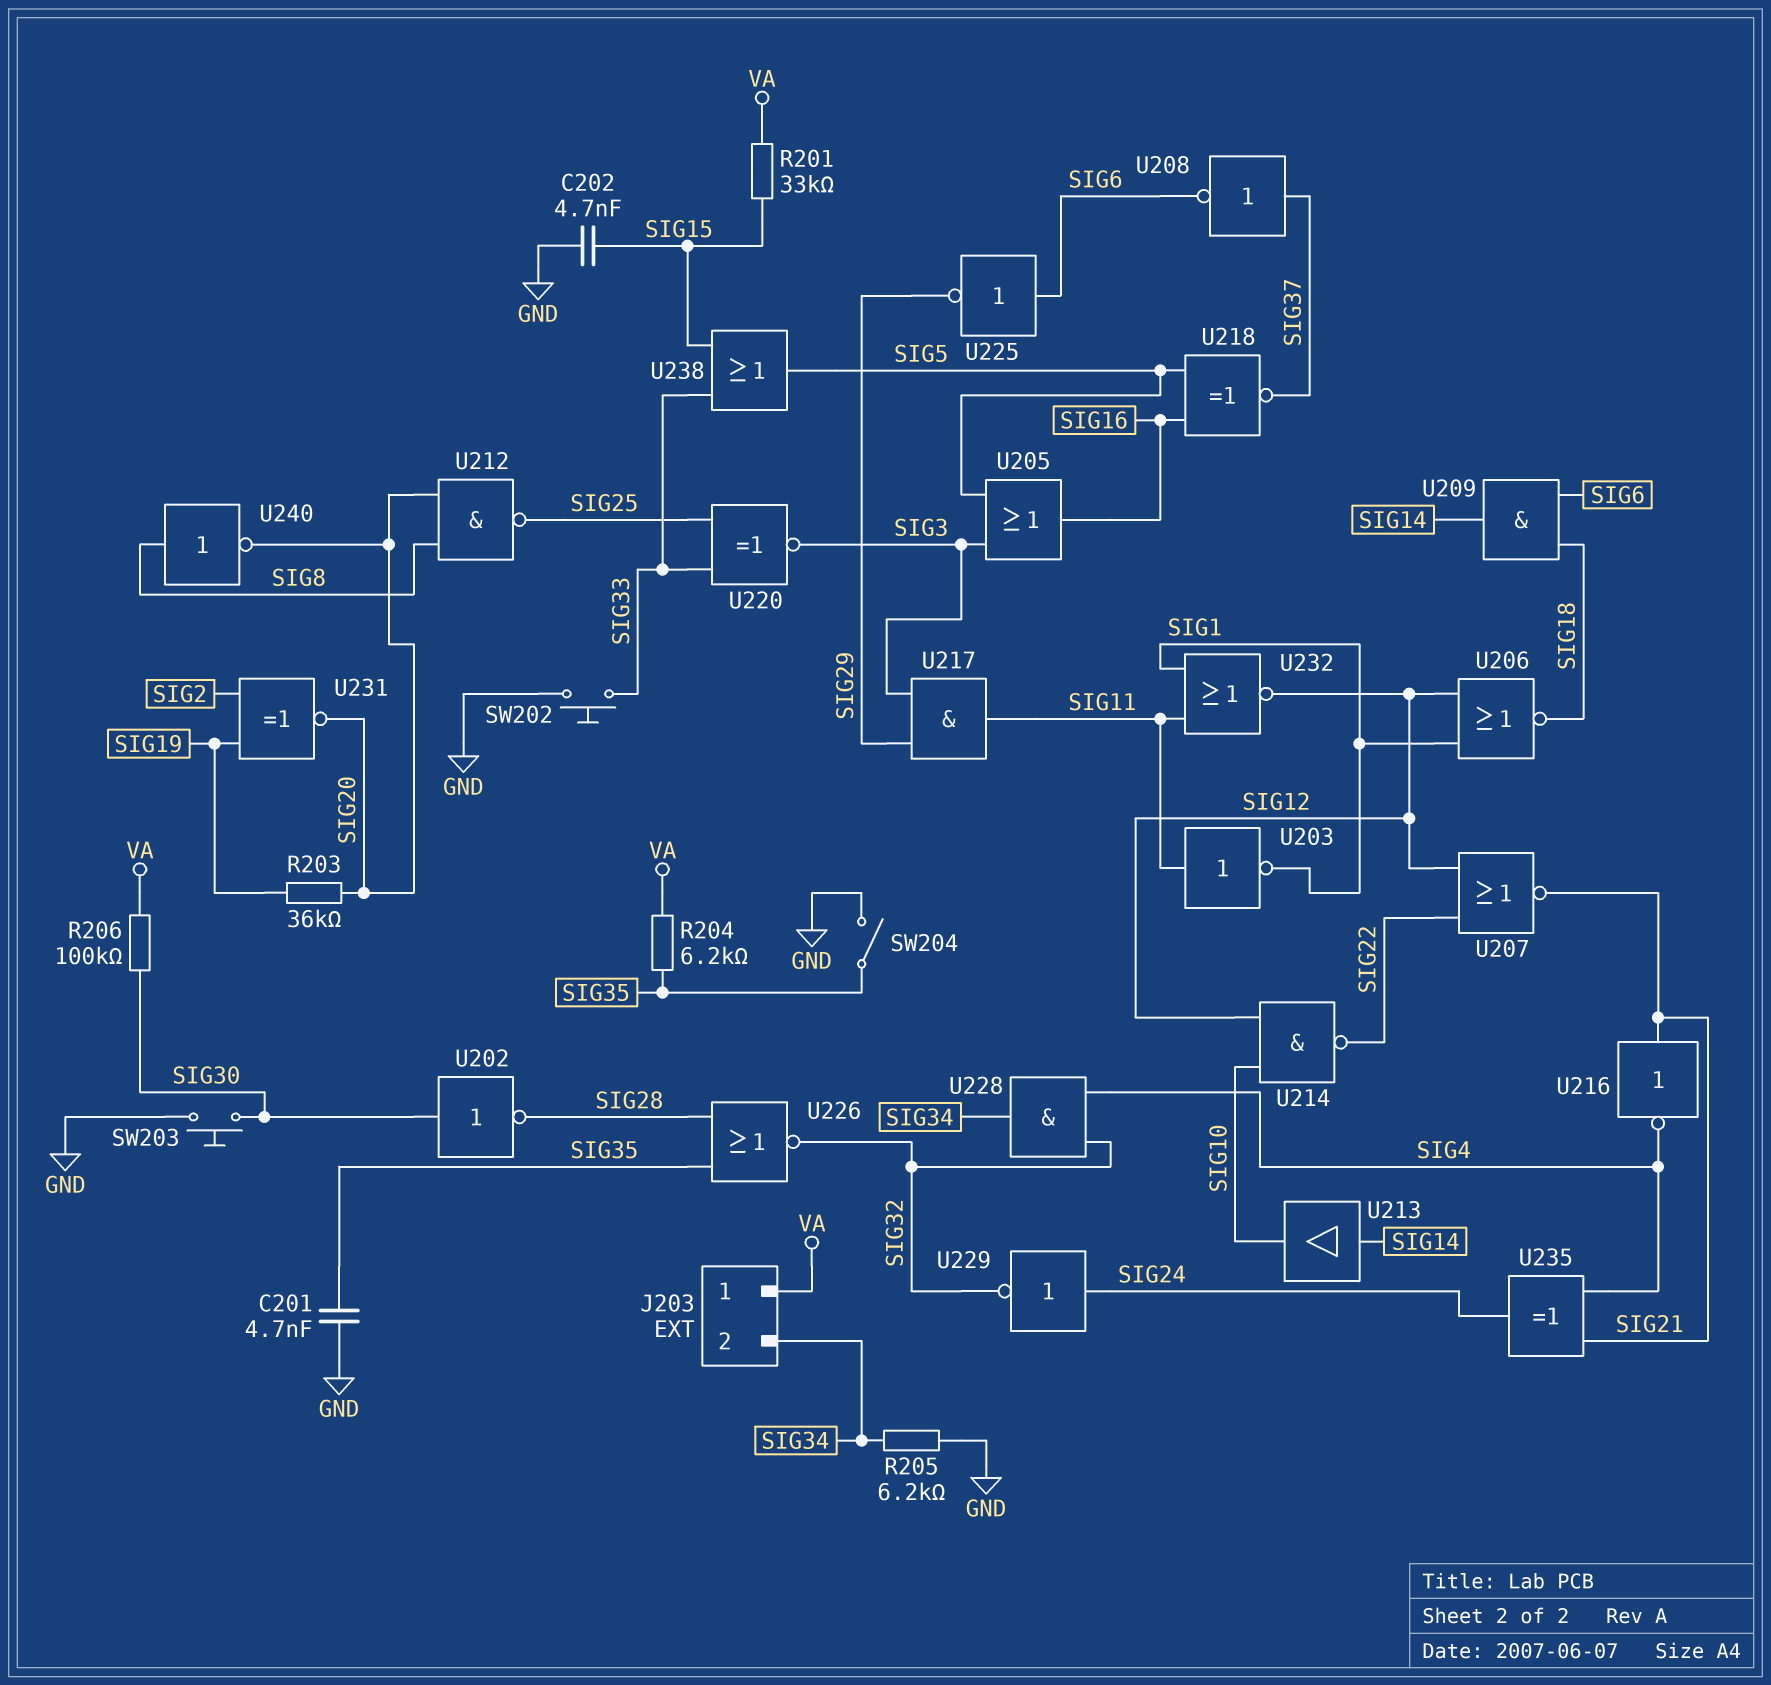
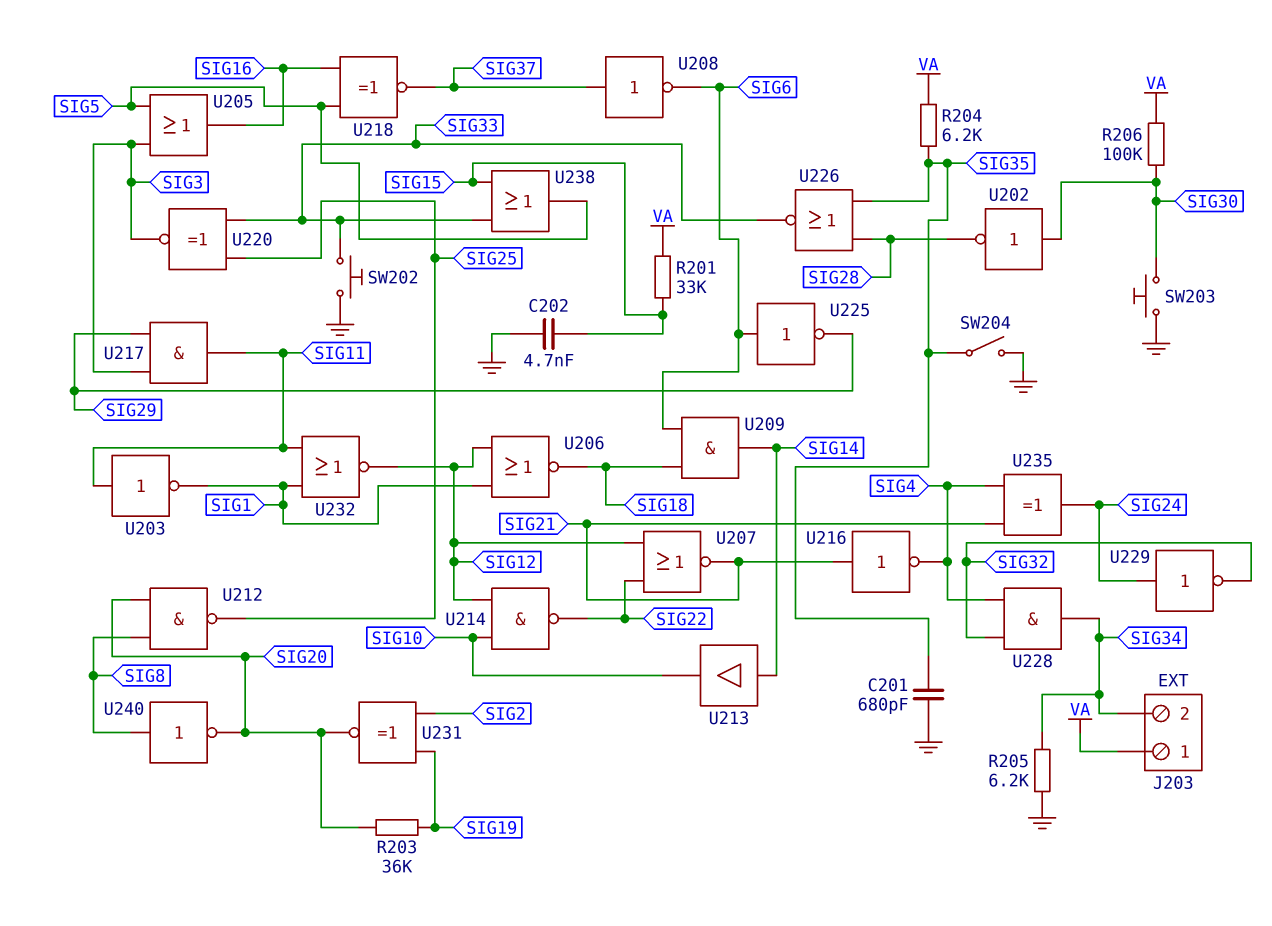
C201: 4.7nF (GND, SIG35) -> 680pF (GND, SIG35)
U226: NOR (in SIG28, in SIG35, out SIG32) -> NOR (in SIG28, in SIG35, out SIG33)

